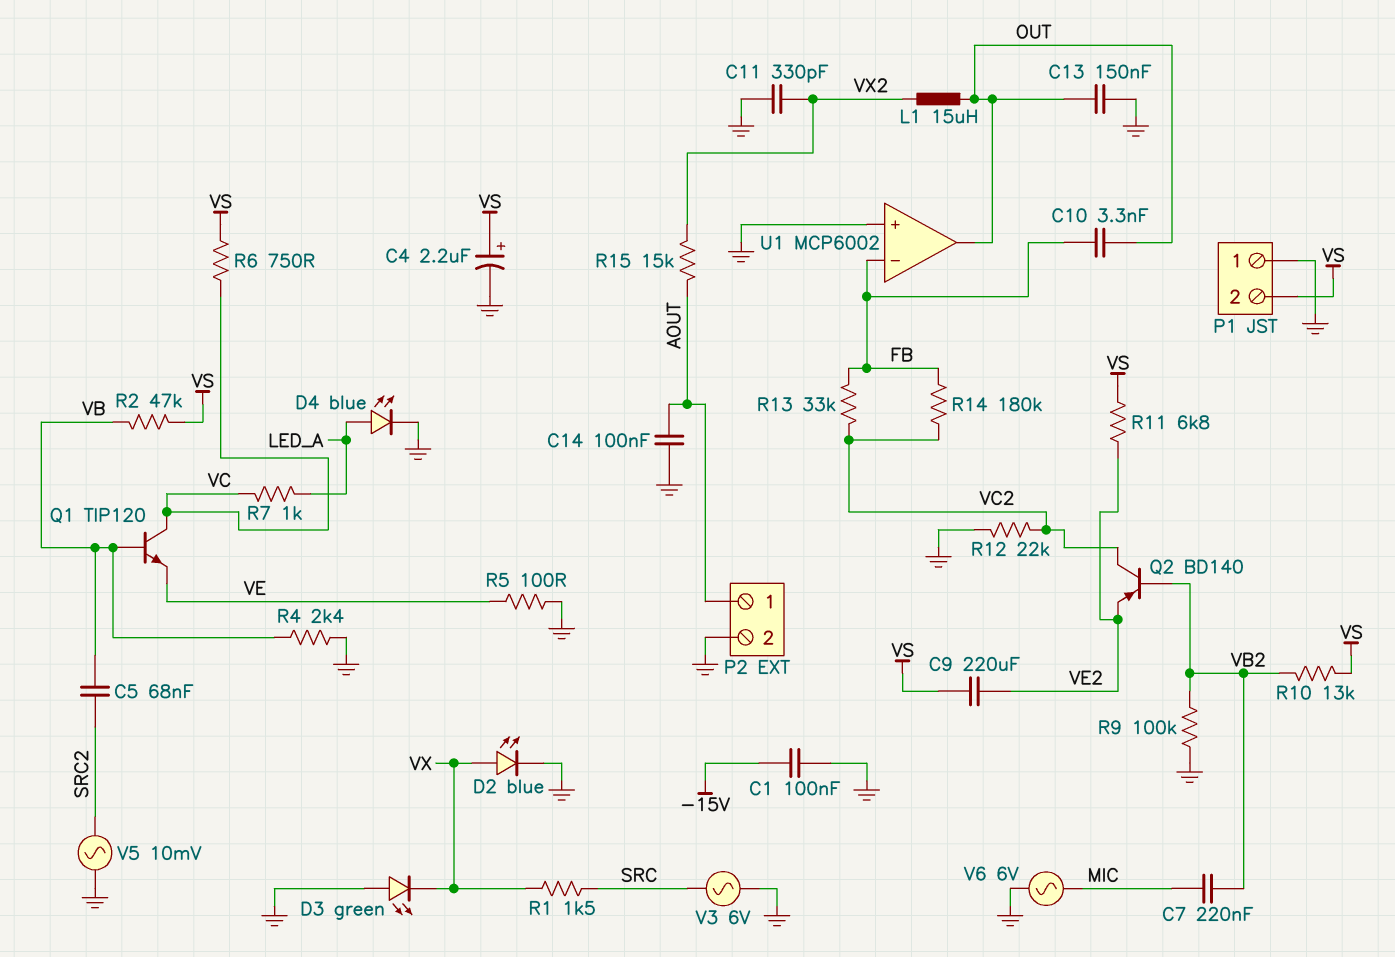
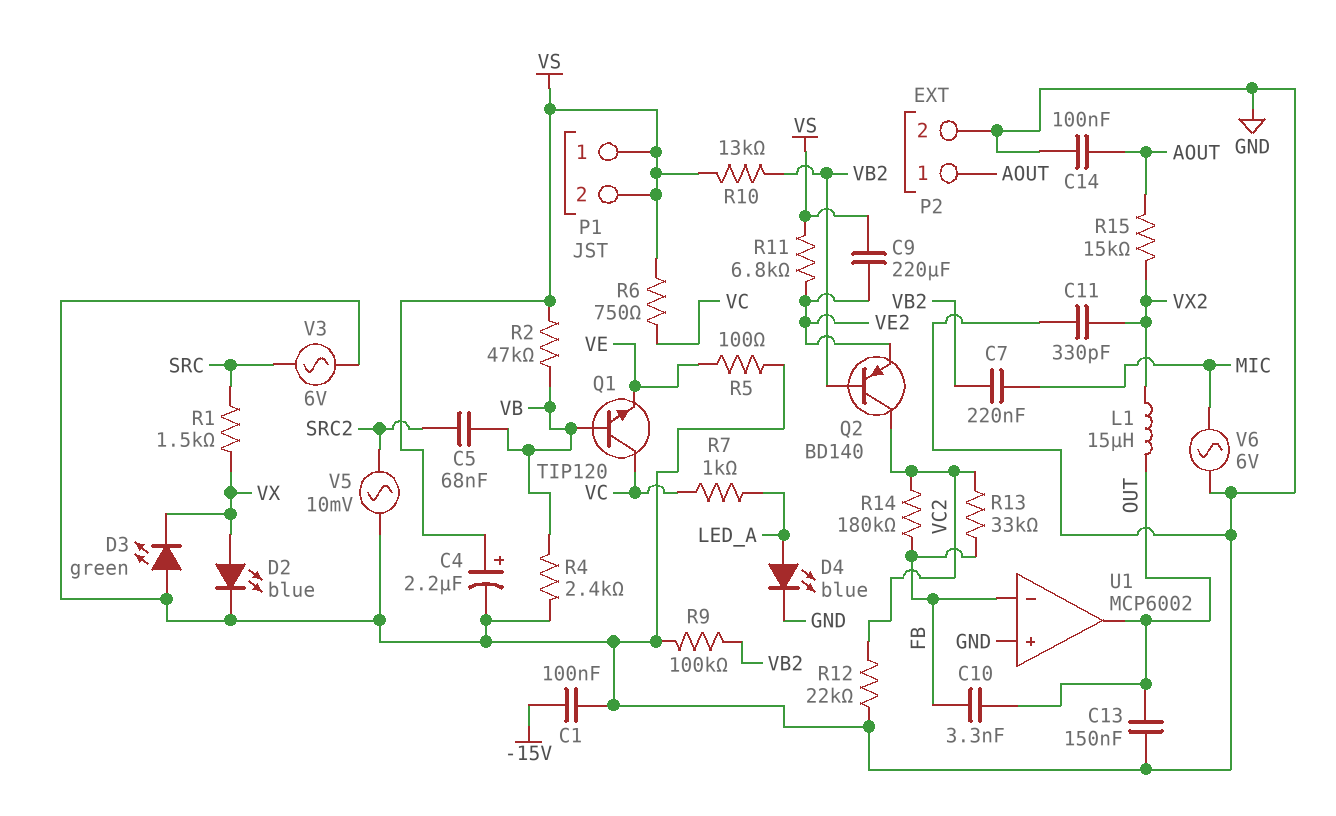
P1 pin 1: GND -> VS

